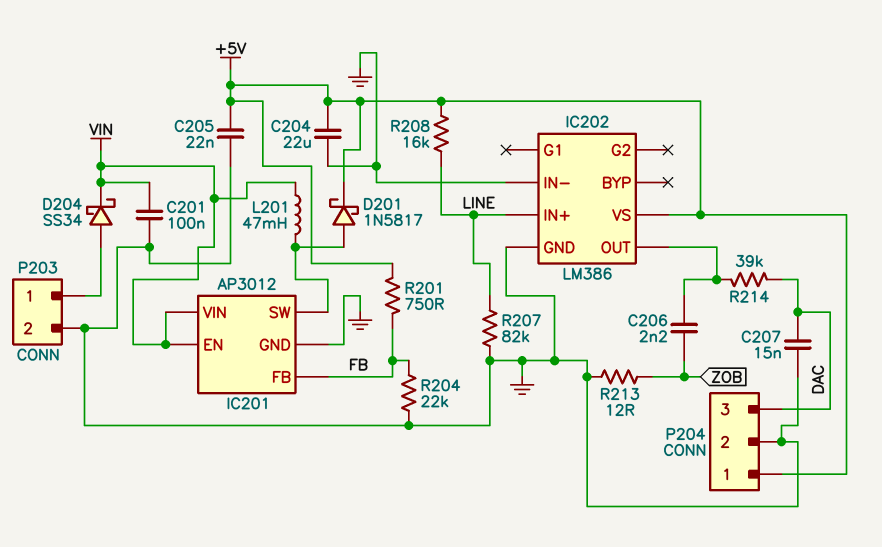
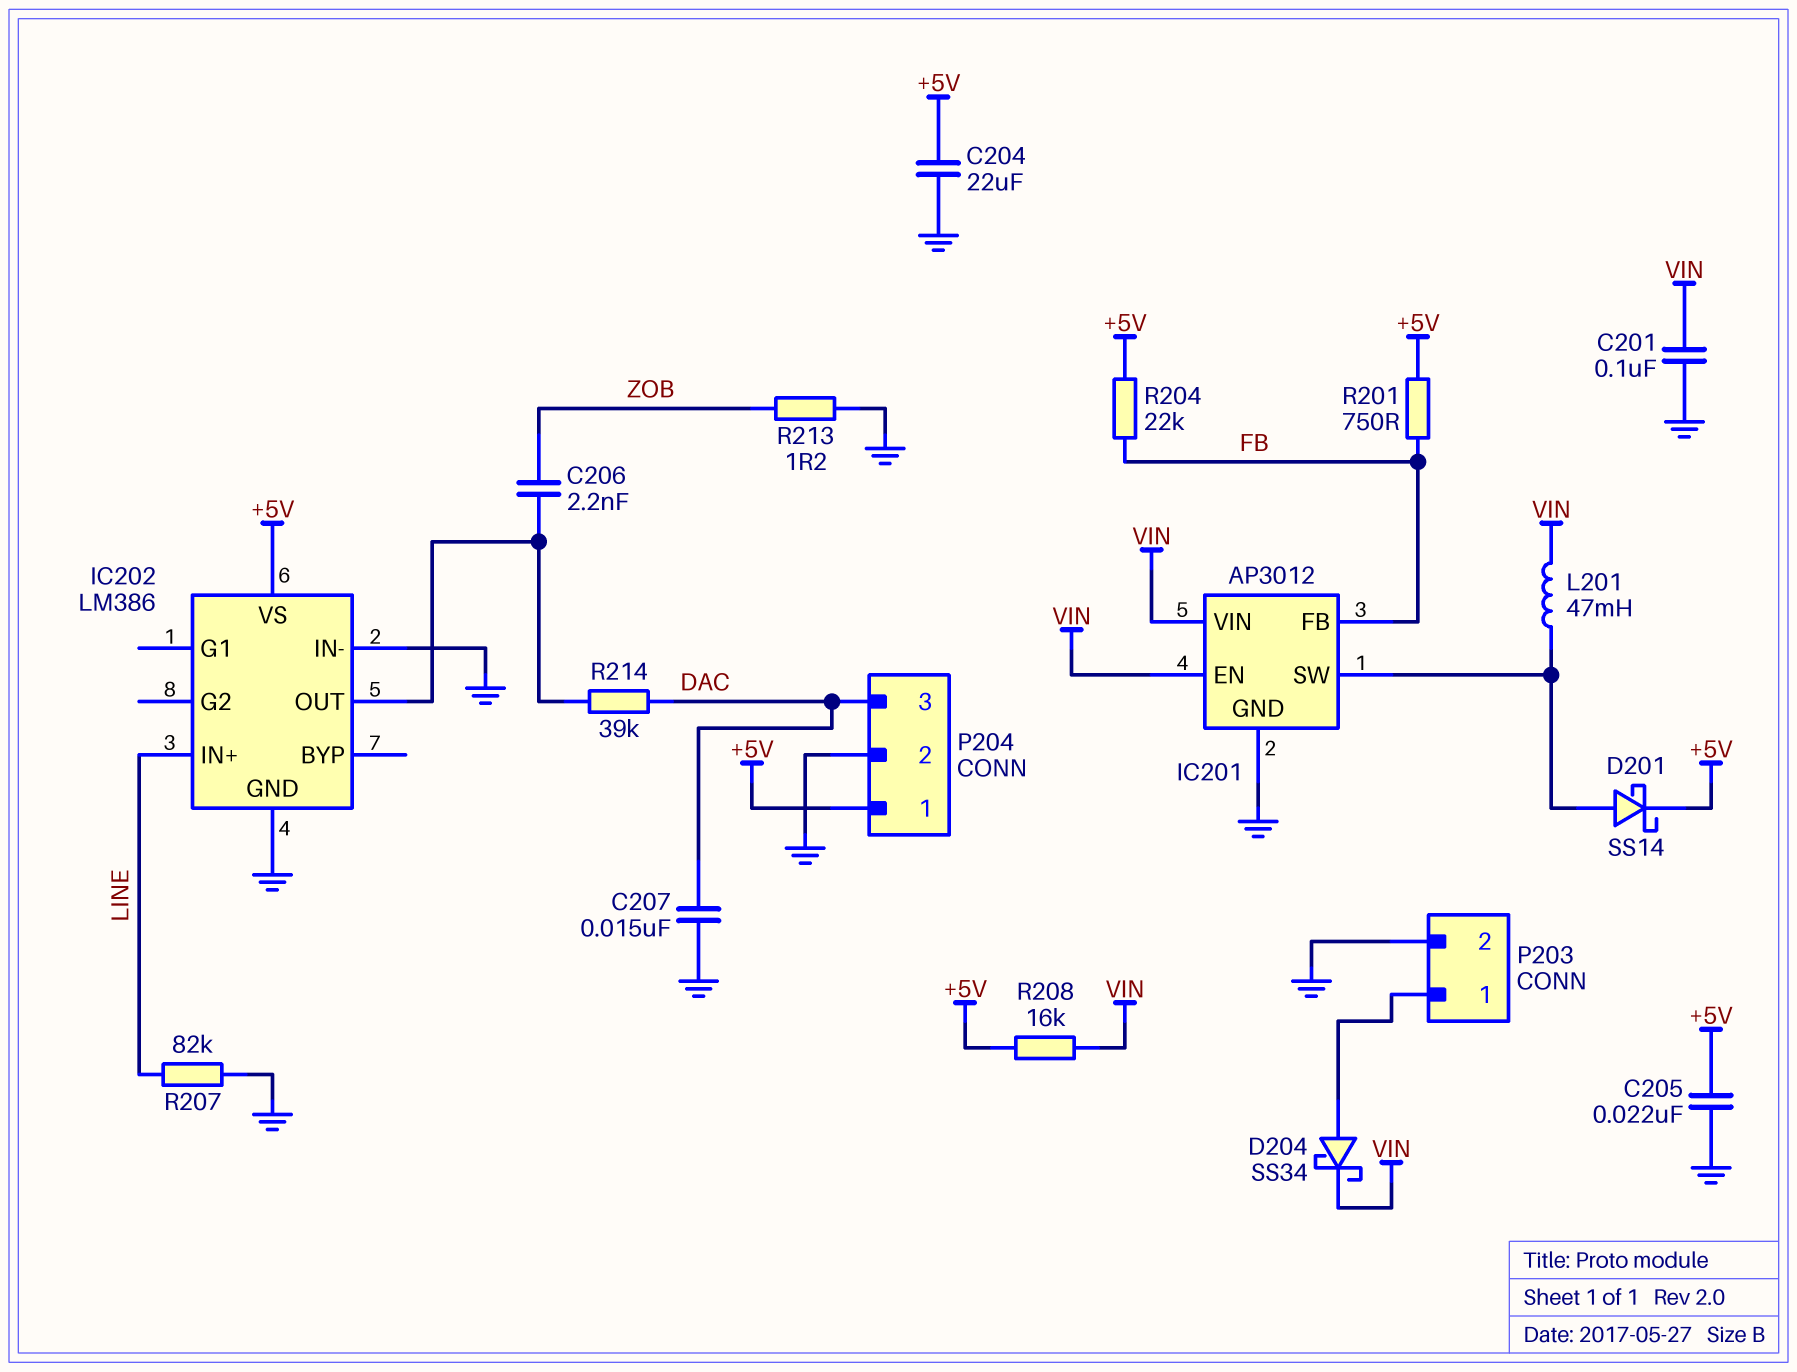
D201: schottky 1N5817 (A IC201/SW, K +5V) -> schottky SS14 (A IC201/SW, K +5V)
R204: 22k (FB, GND) -> 22k (+5V, FB)
R208: 16k (+5V, LINE) -> 16k (+5V, VIN)
R213: 12 (GND, ZOB) -> 1.2 (GND, ZOB)

